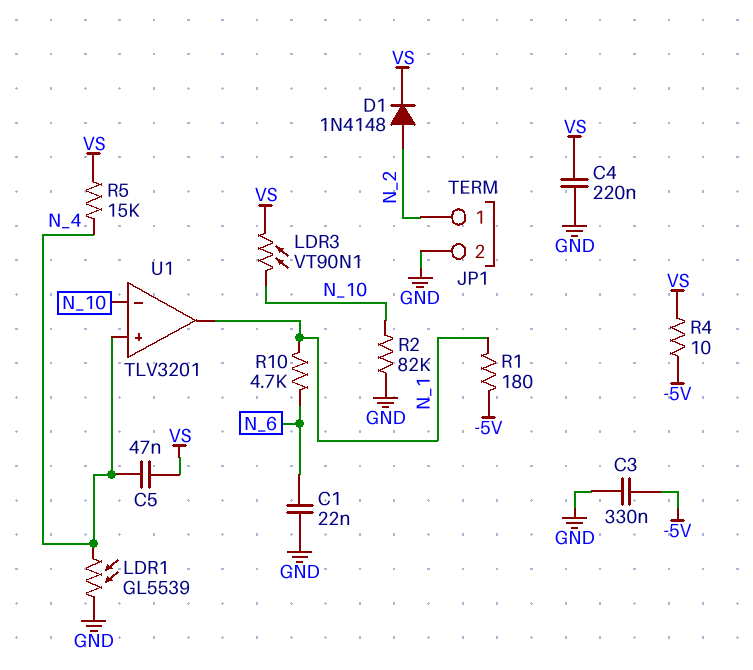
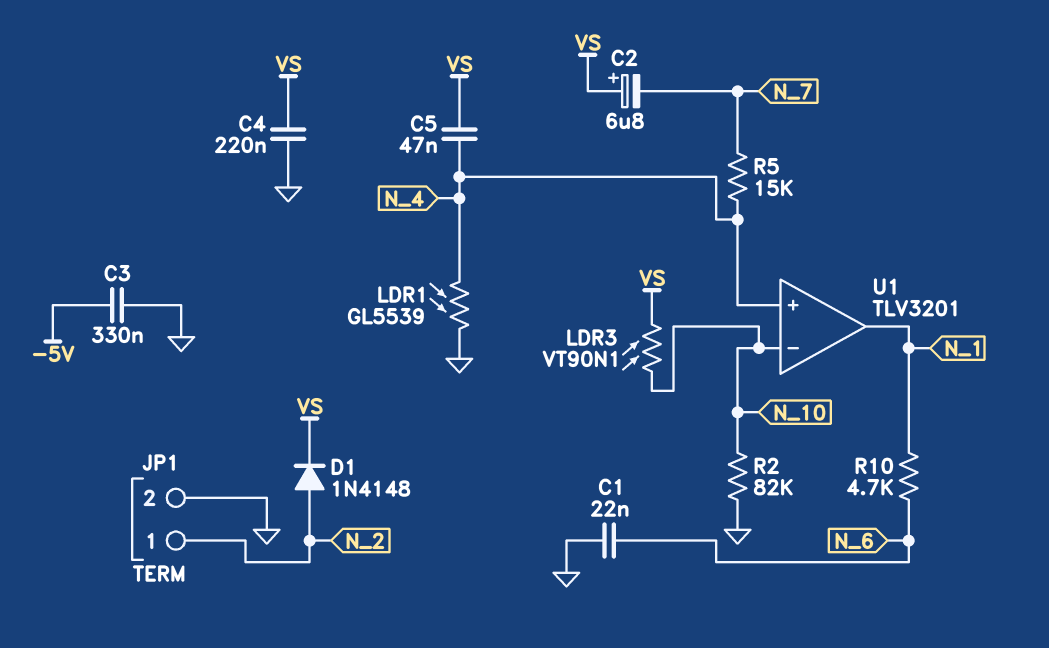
C2: none -> 6.8uF (plus VS, minus N_7)
R1: 180 (-5V, N_1) -> none
R4: 10 (-5V, VS) -> none
R5: 15k (N_4, VS) -> 15k (N_4, N_7)

